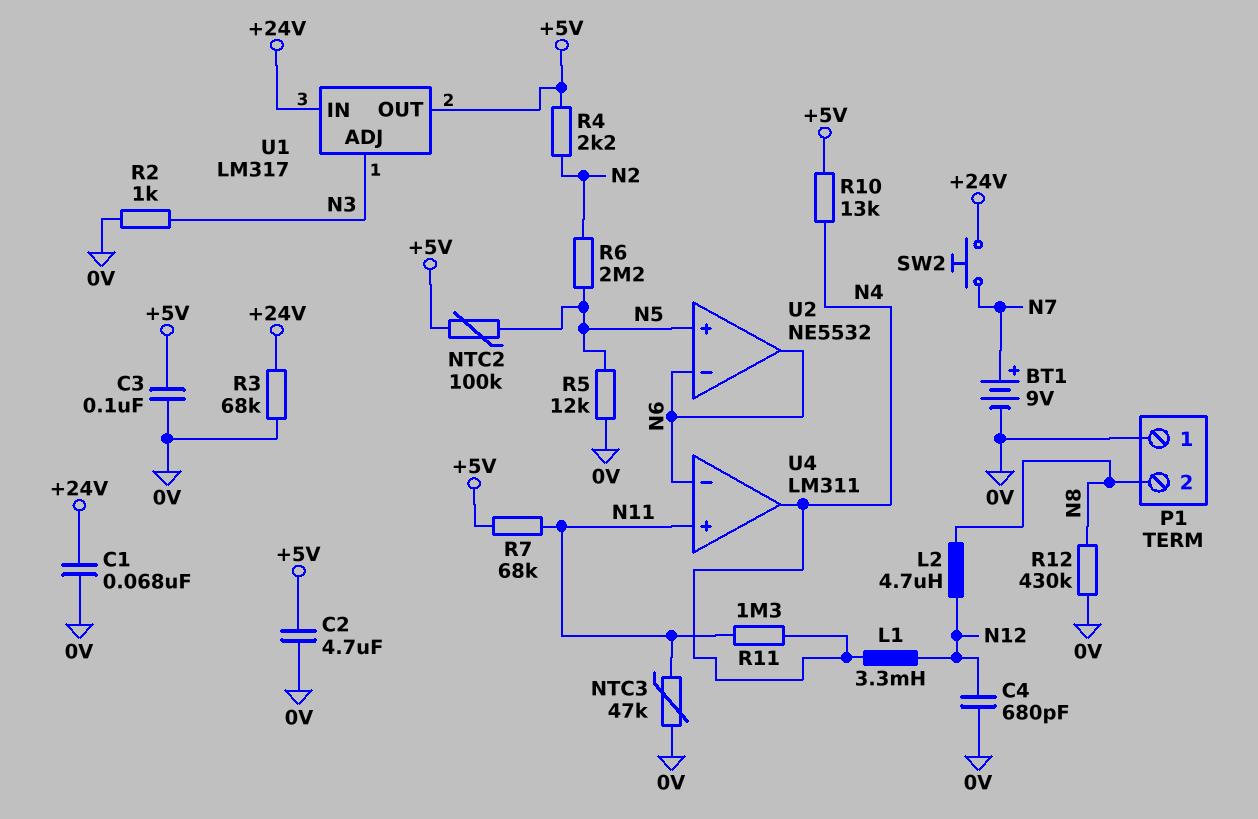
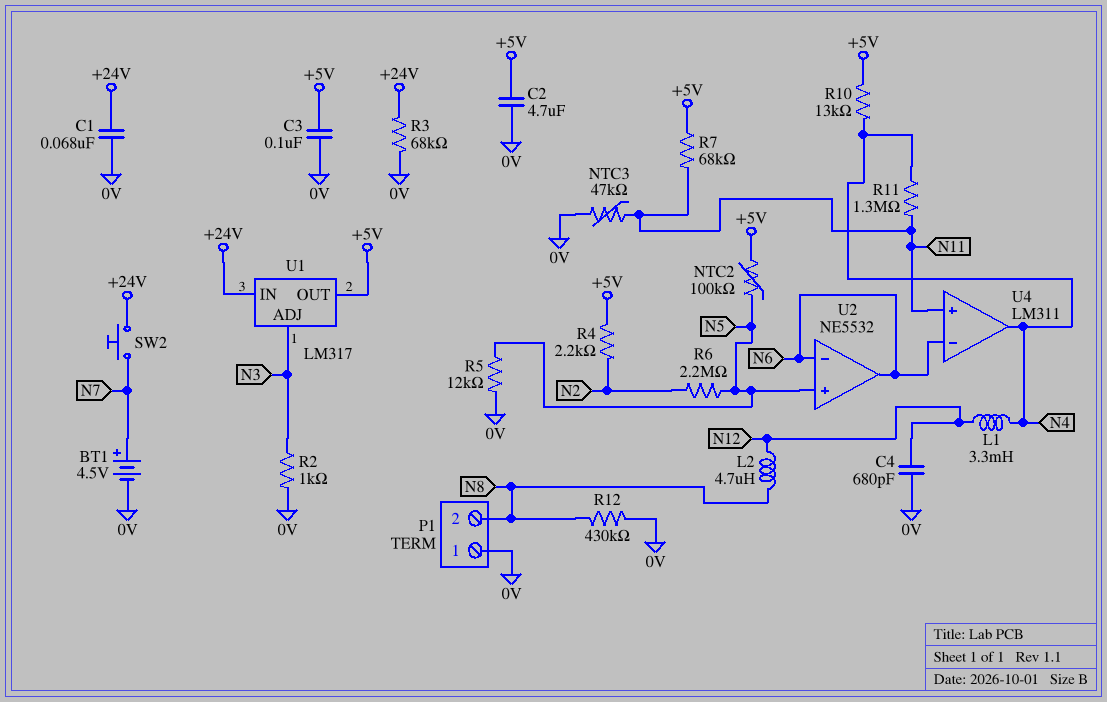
BT1: 9V (plus N7, minus 0V) -> 4.5V (plus N7, minus 0V)

